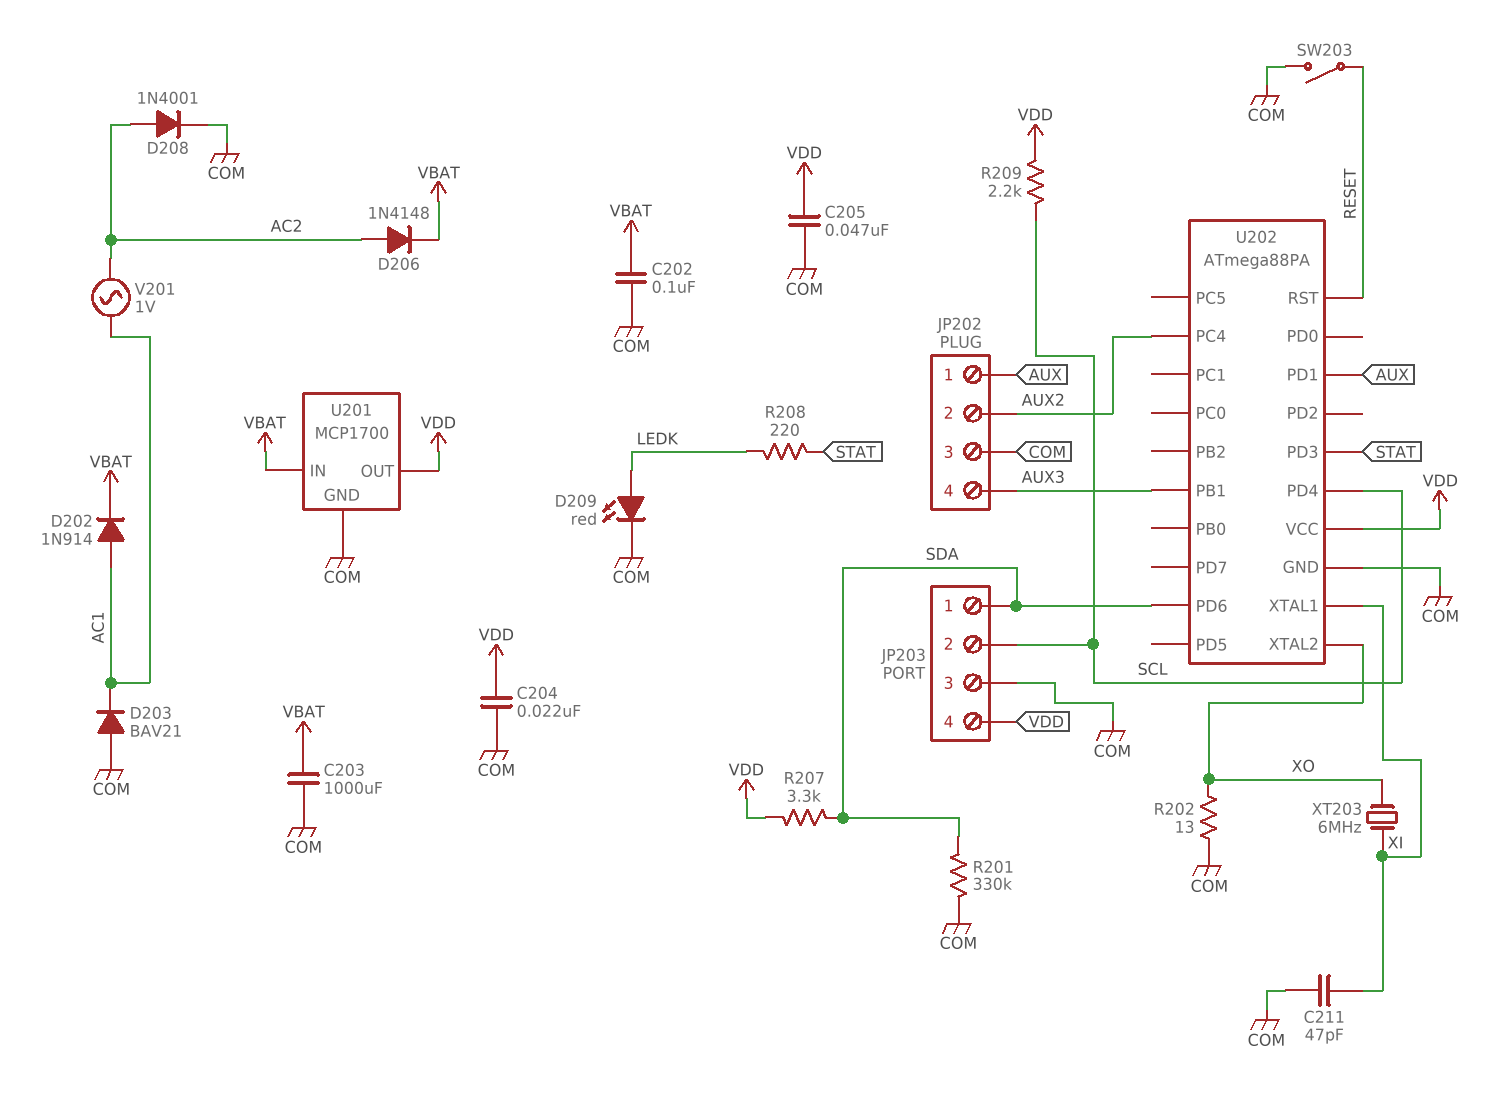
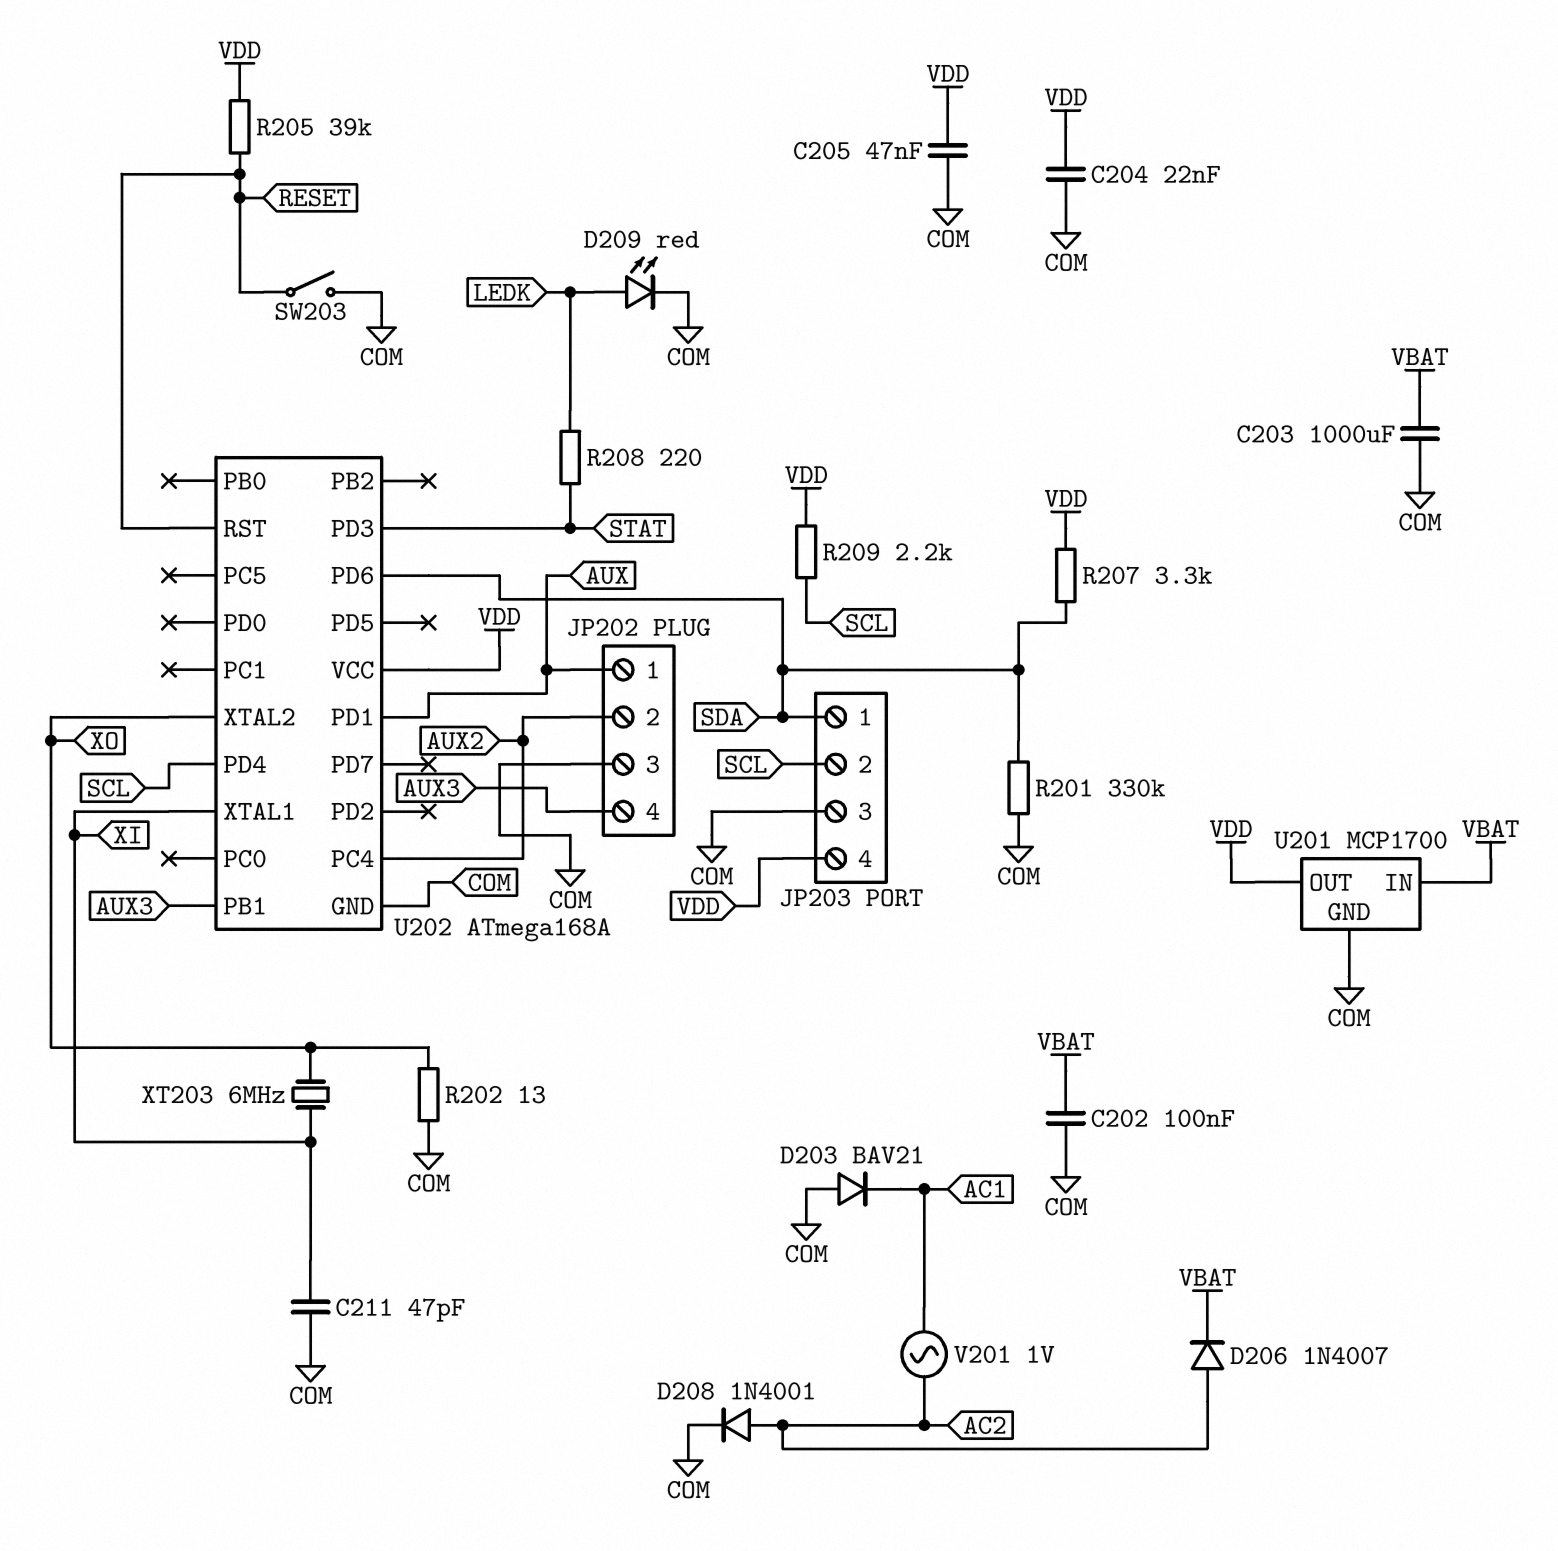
D202: diode 1N914 (A AC1, K VBAT) -> none
D206: diode 1N4148 (A AC2, K VBAT) -> diode 1N4007 (A AC2, K VBAT)
R205: none -> 39k (RESET, VDD)
U202: ATmega88PA -> ATmega168A

